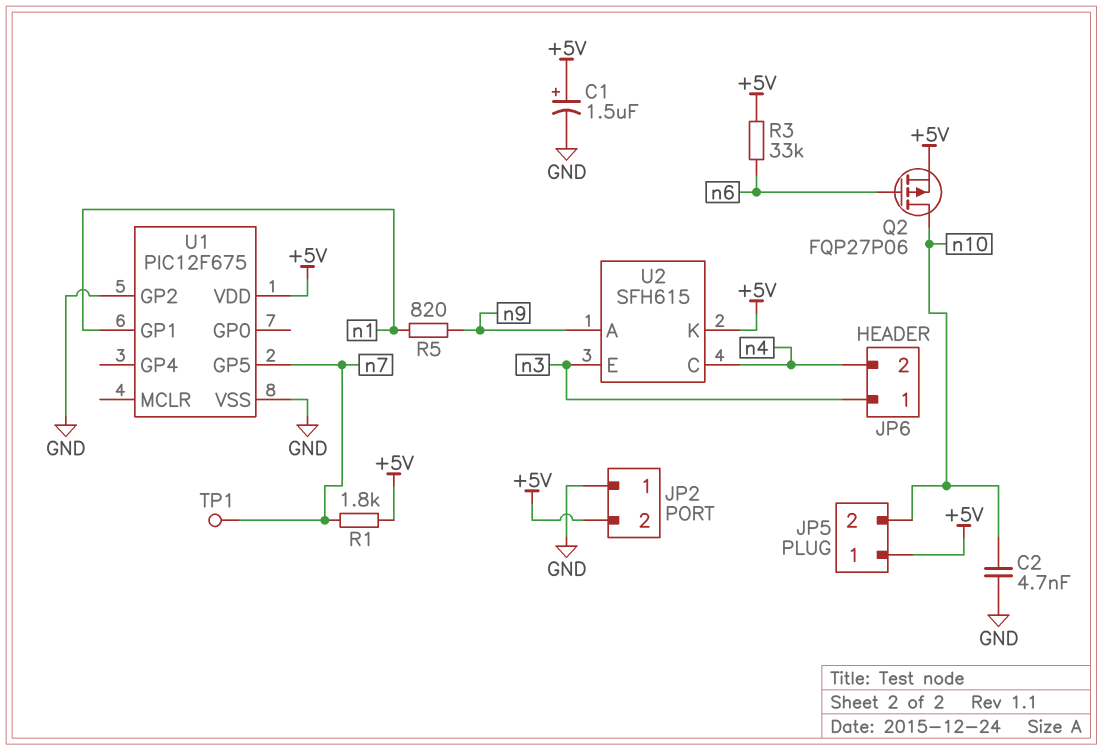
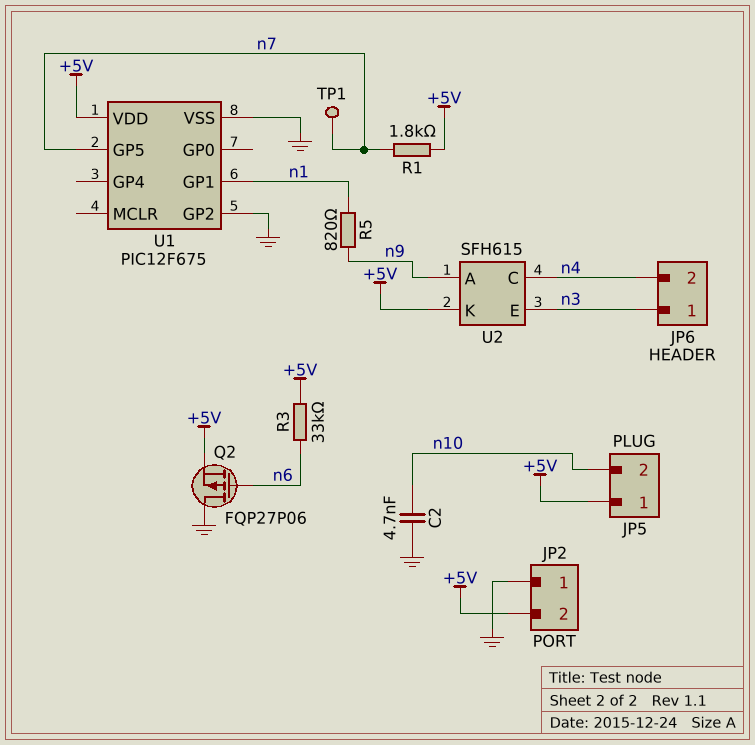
C1: 1.5uF (plus +5V, minus GND) -> none
Q2: PMOS FQP27P06 (G n6, D n10, S +5V) -> PMOS FQP27P06 (G n6, D GND, S +5V)

